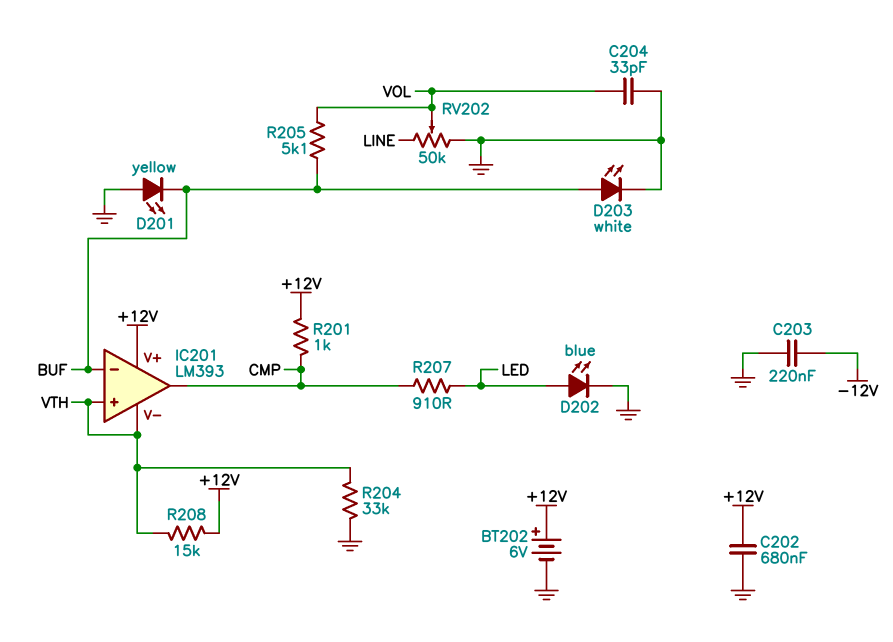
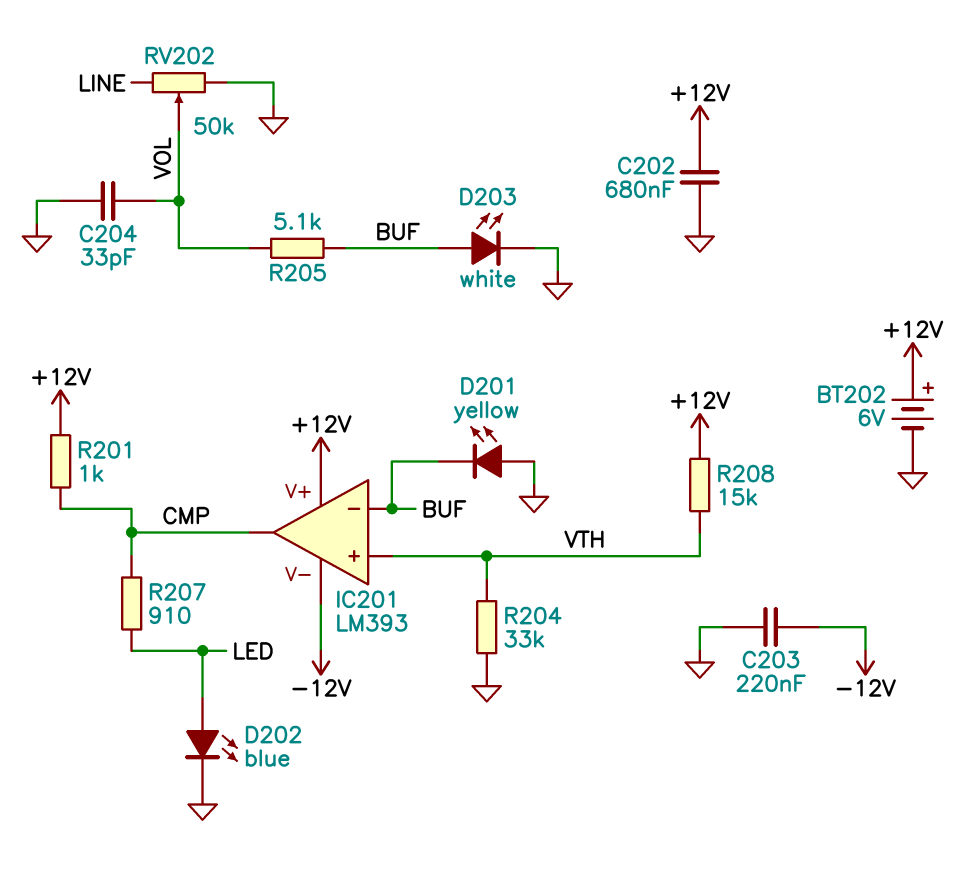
IC201 pin V-: VTH -> -12V

